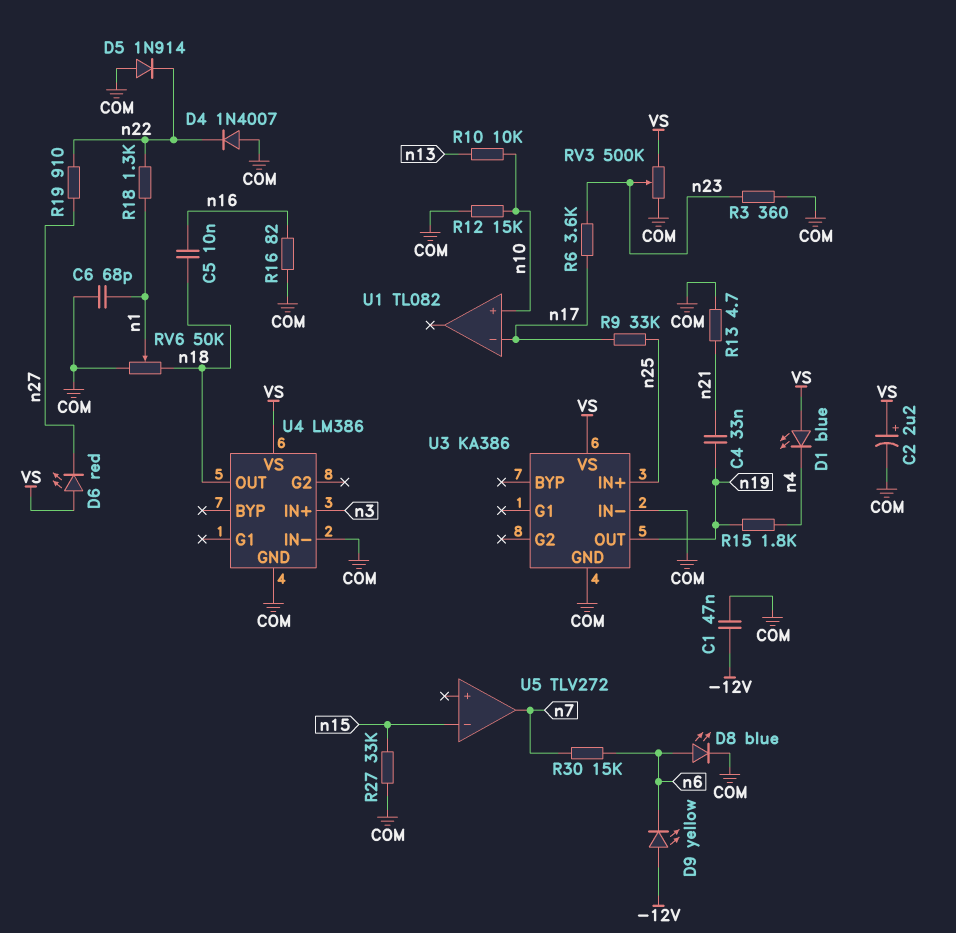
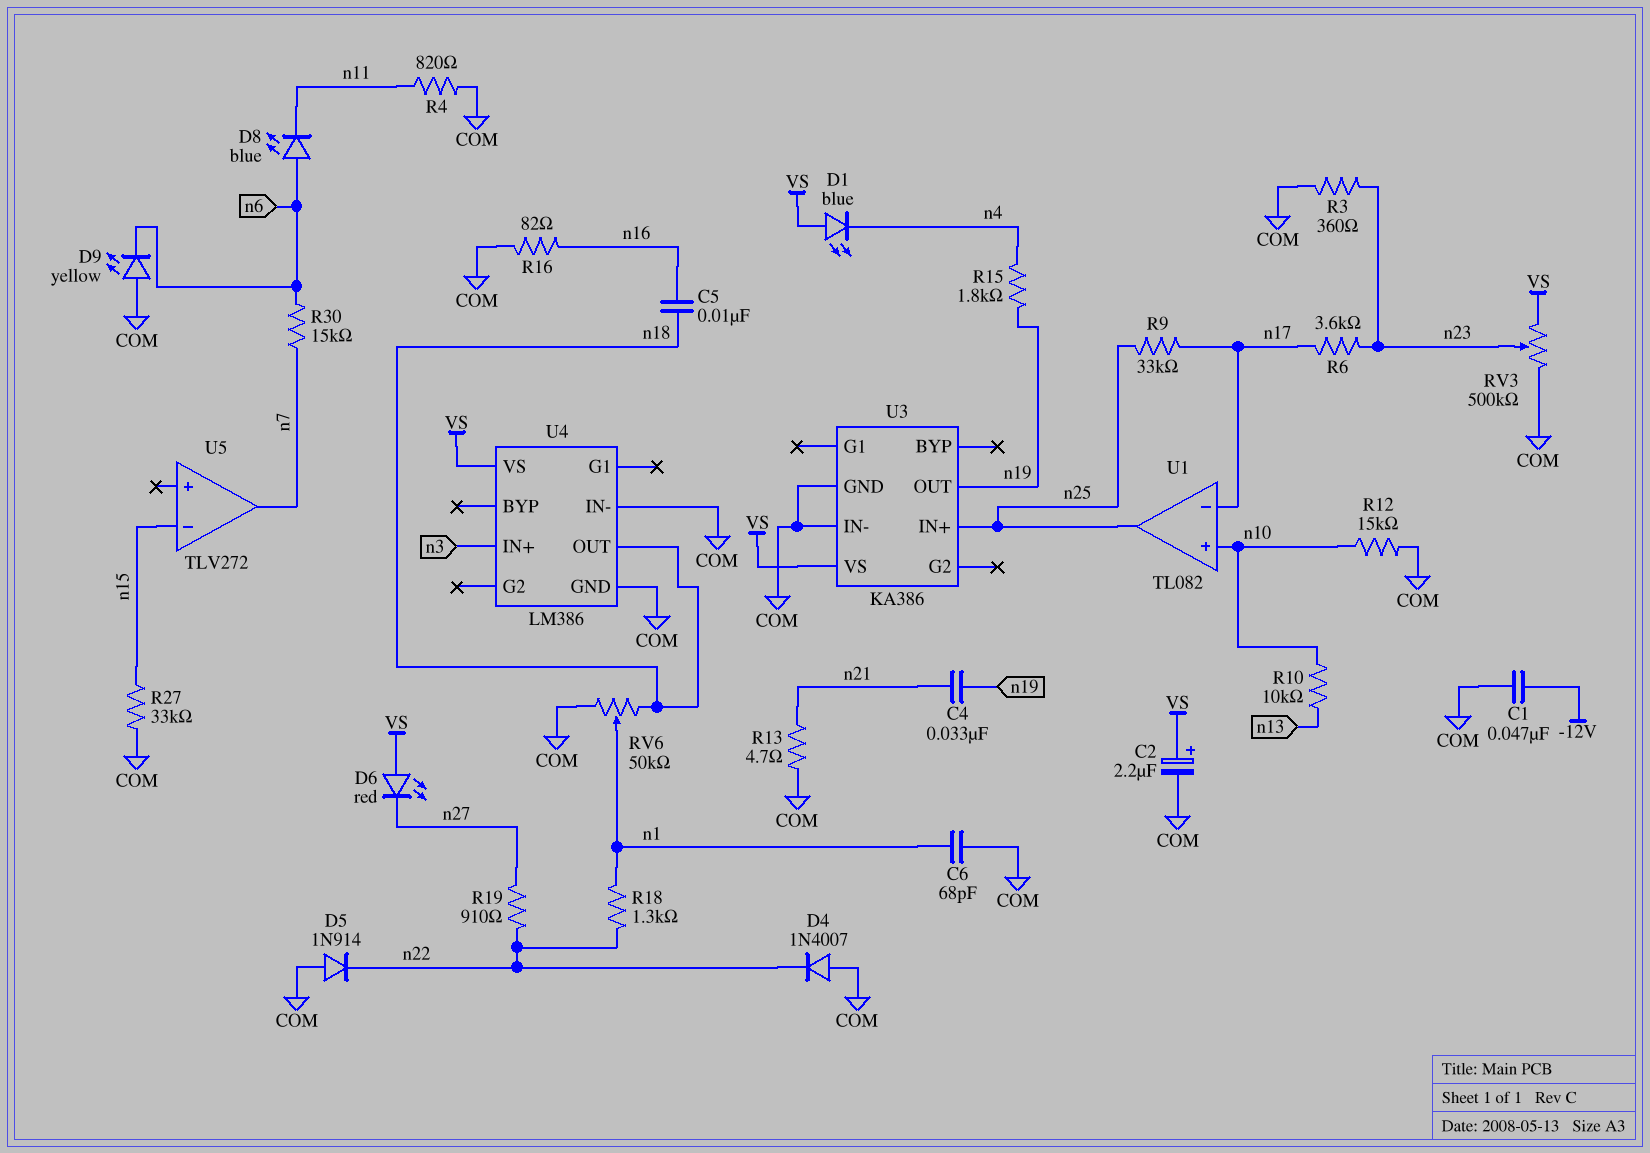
D8: LED blue (A n6, K COM) -> LED blue (A n6, K n11)
D9: LED yellow (A -12V, K n6) -> LED yellow (A COM, K n6)
R4: none -> 820 (COM, n11)
U1 pin out: none -> n25

